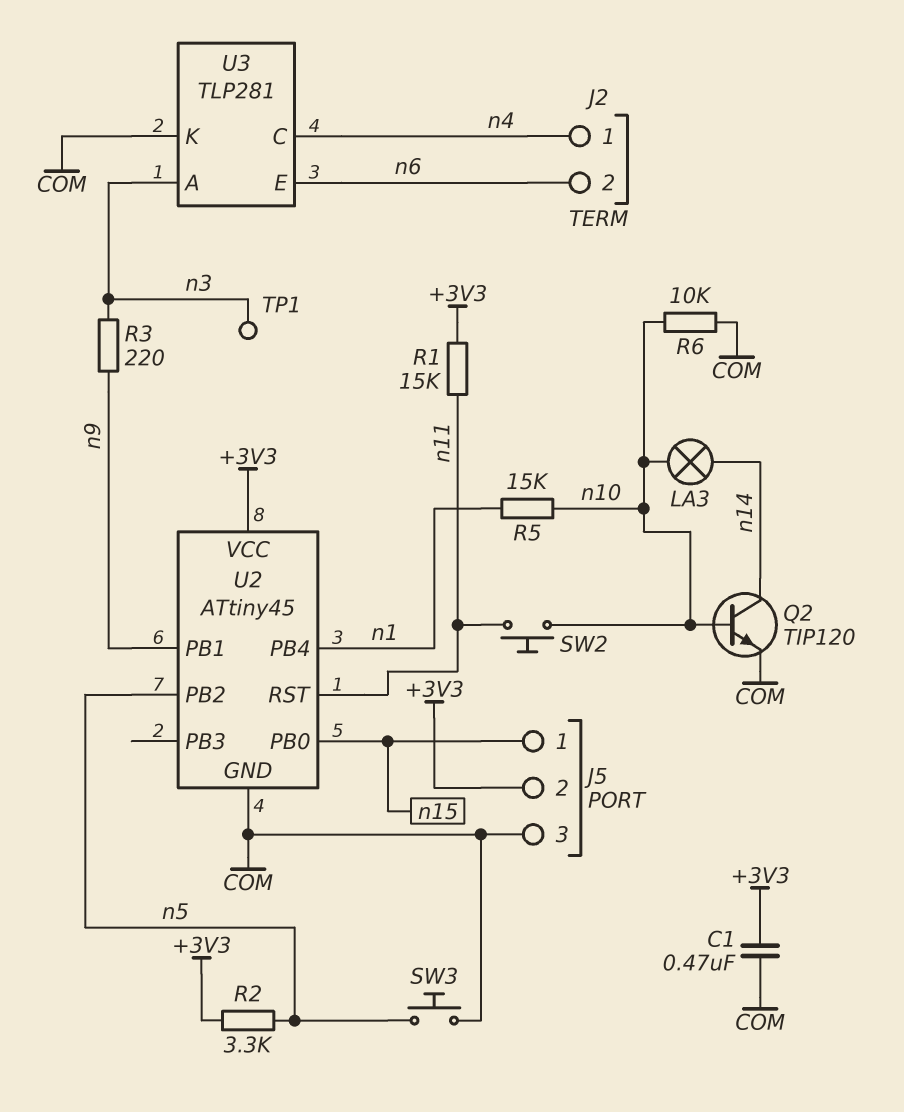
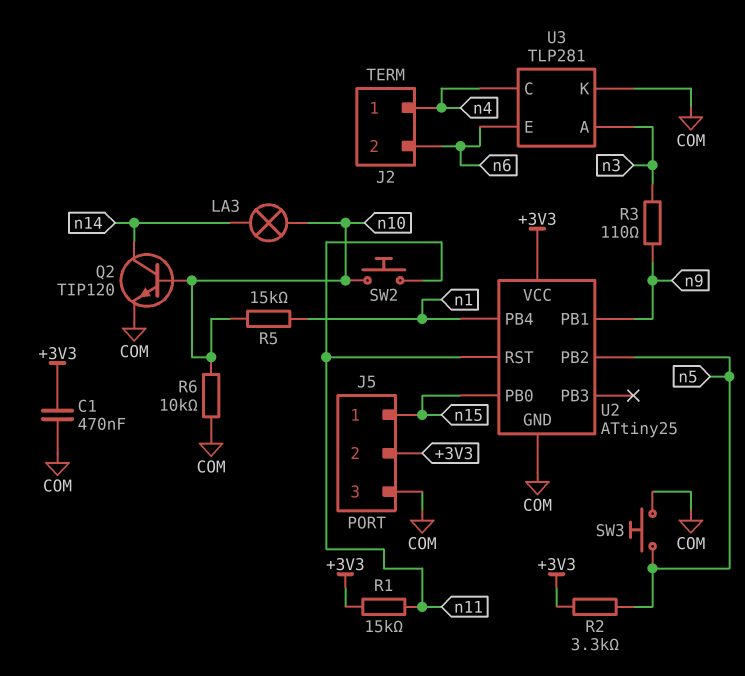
R3: 220 (n3, n9) -> 110 (n3, n9)
TP1: test point (n3) -> none
U2: ATtiny45 -> ATtiny25

